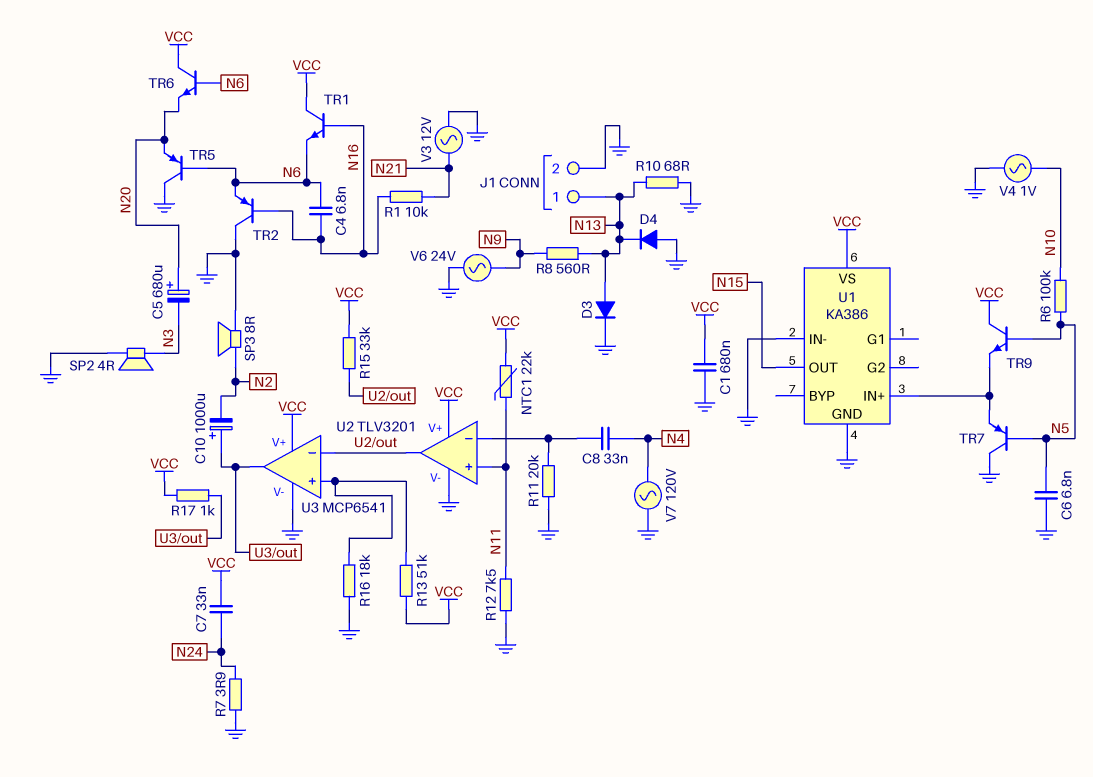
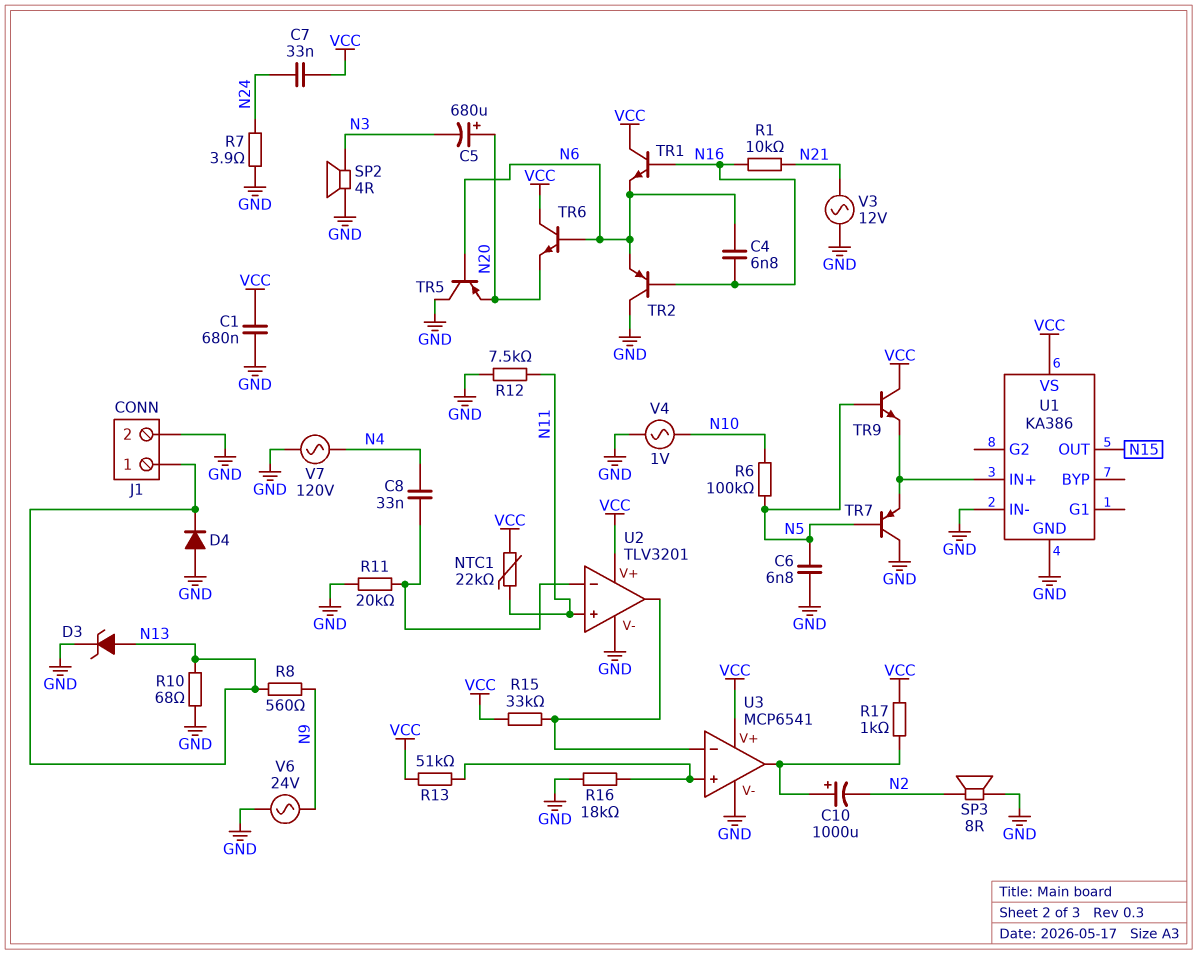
D3: diode (A N13, K GND) -> zener (A N13, K GND)

